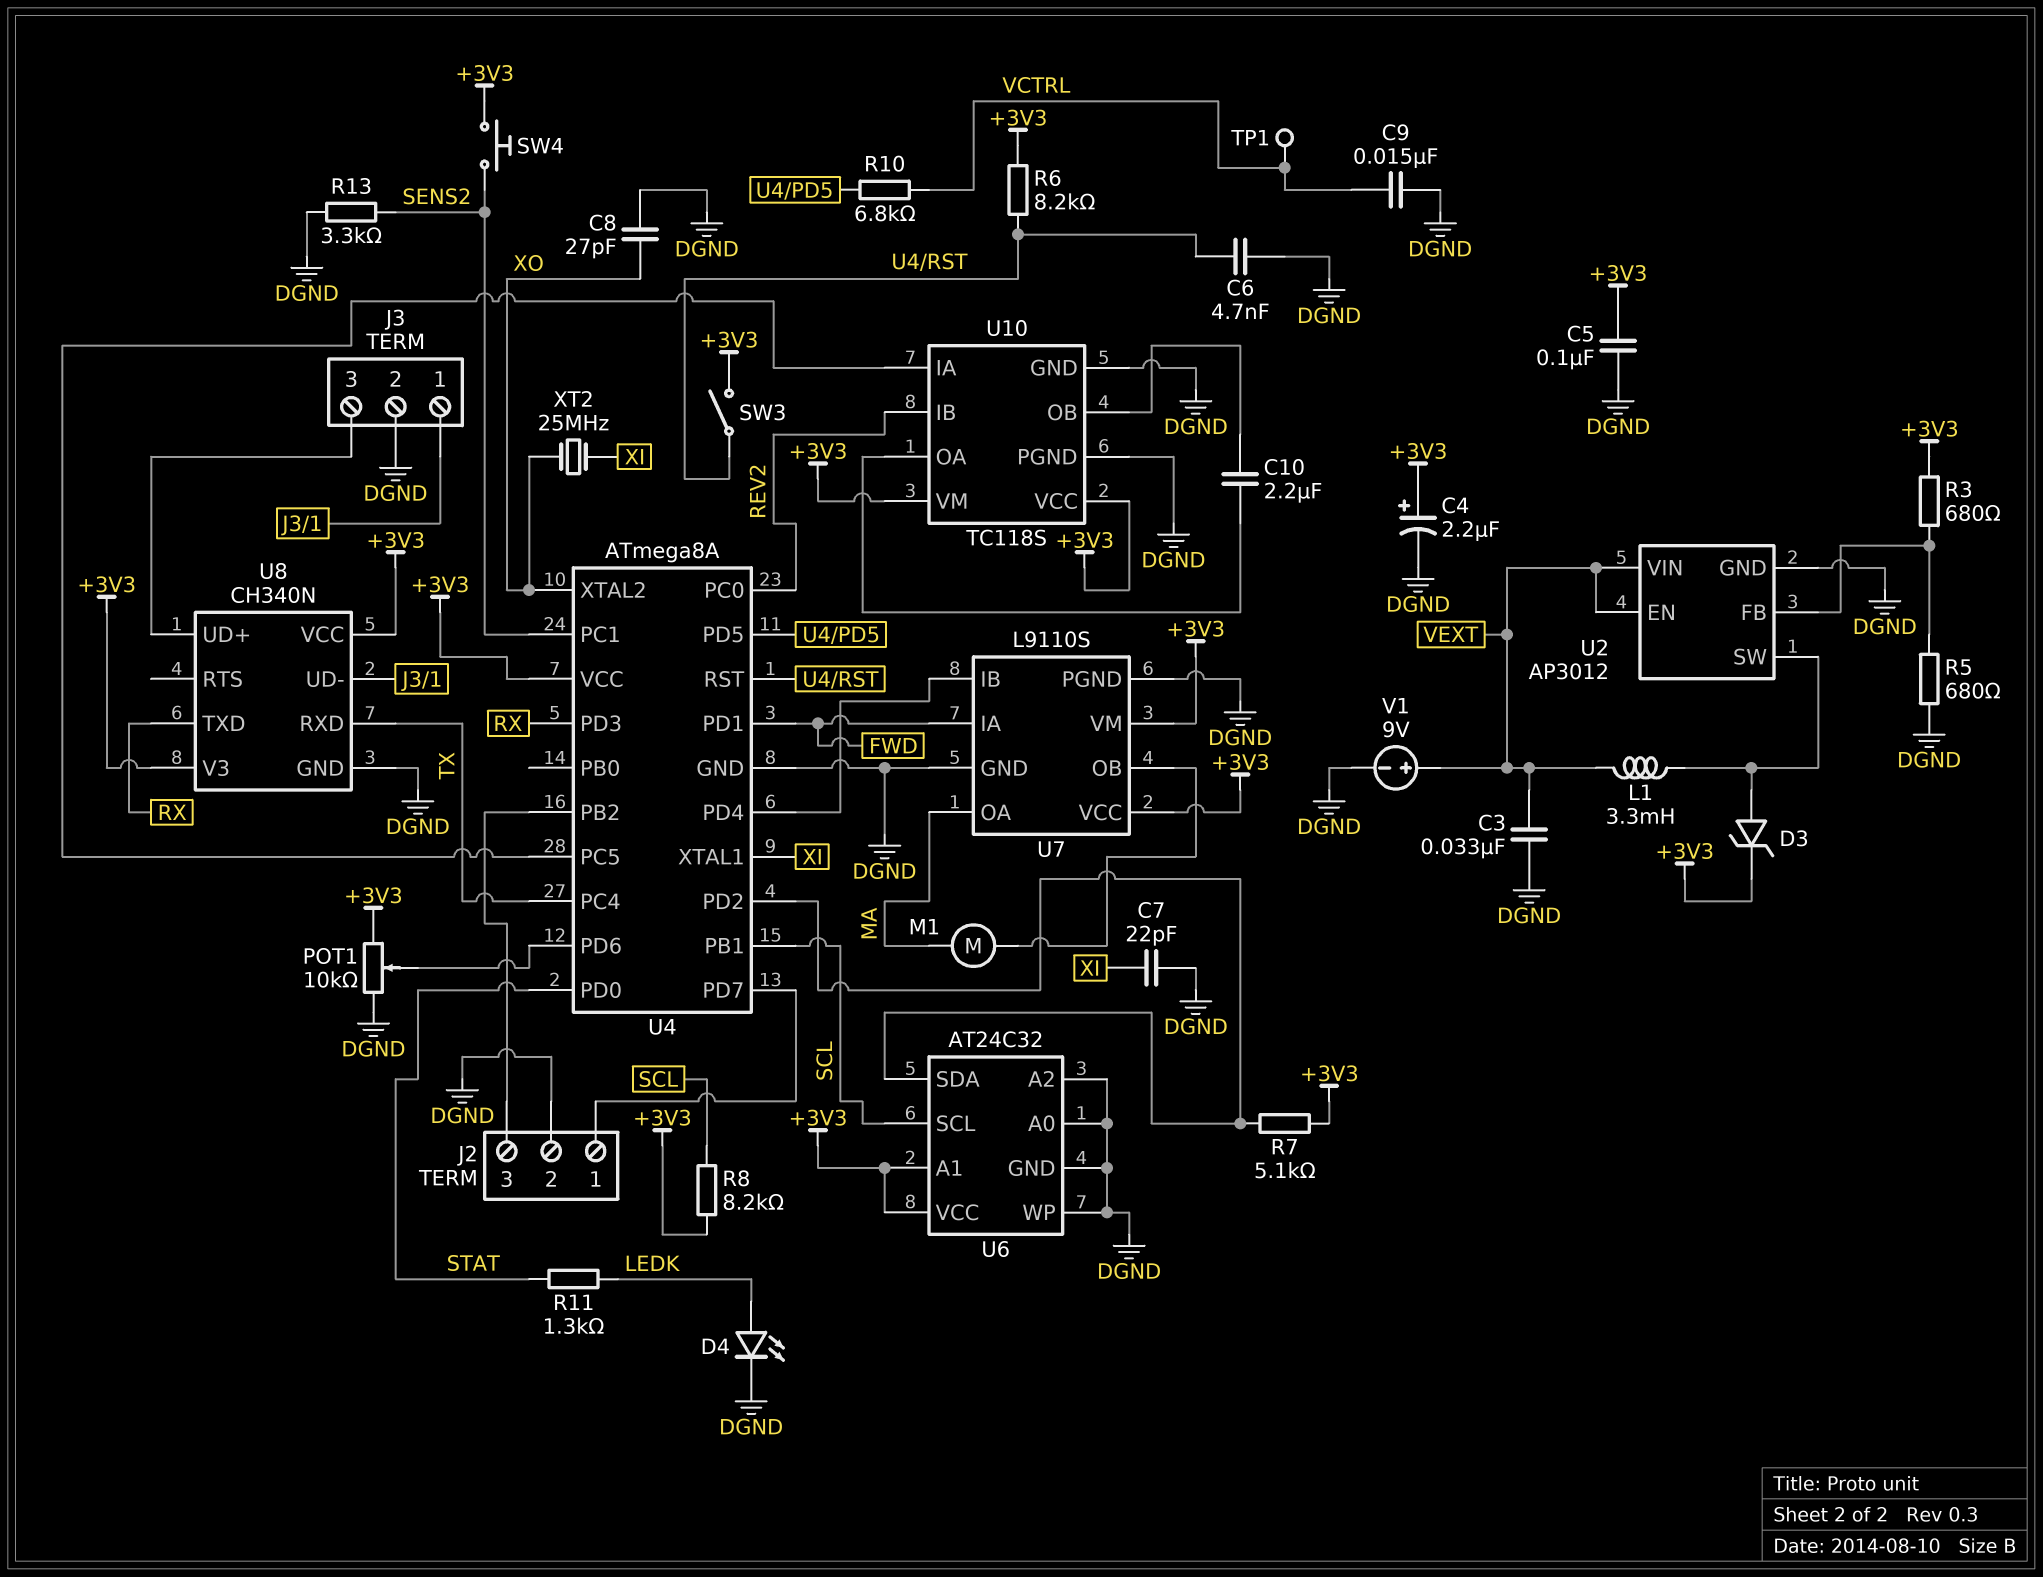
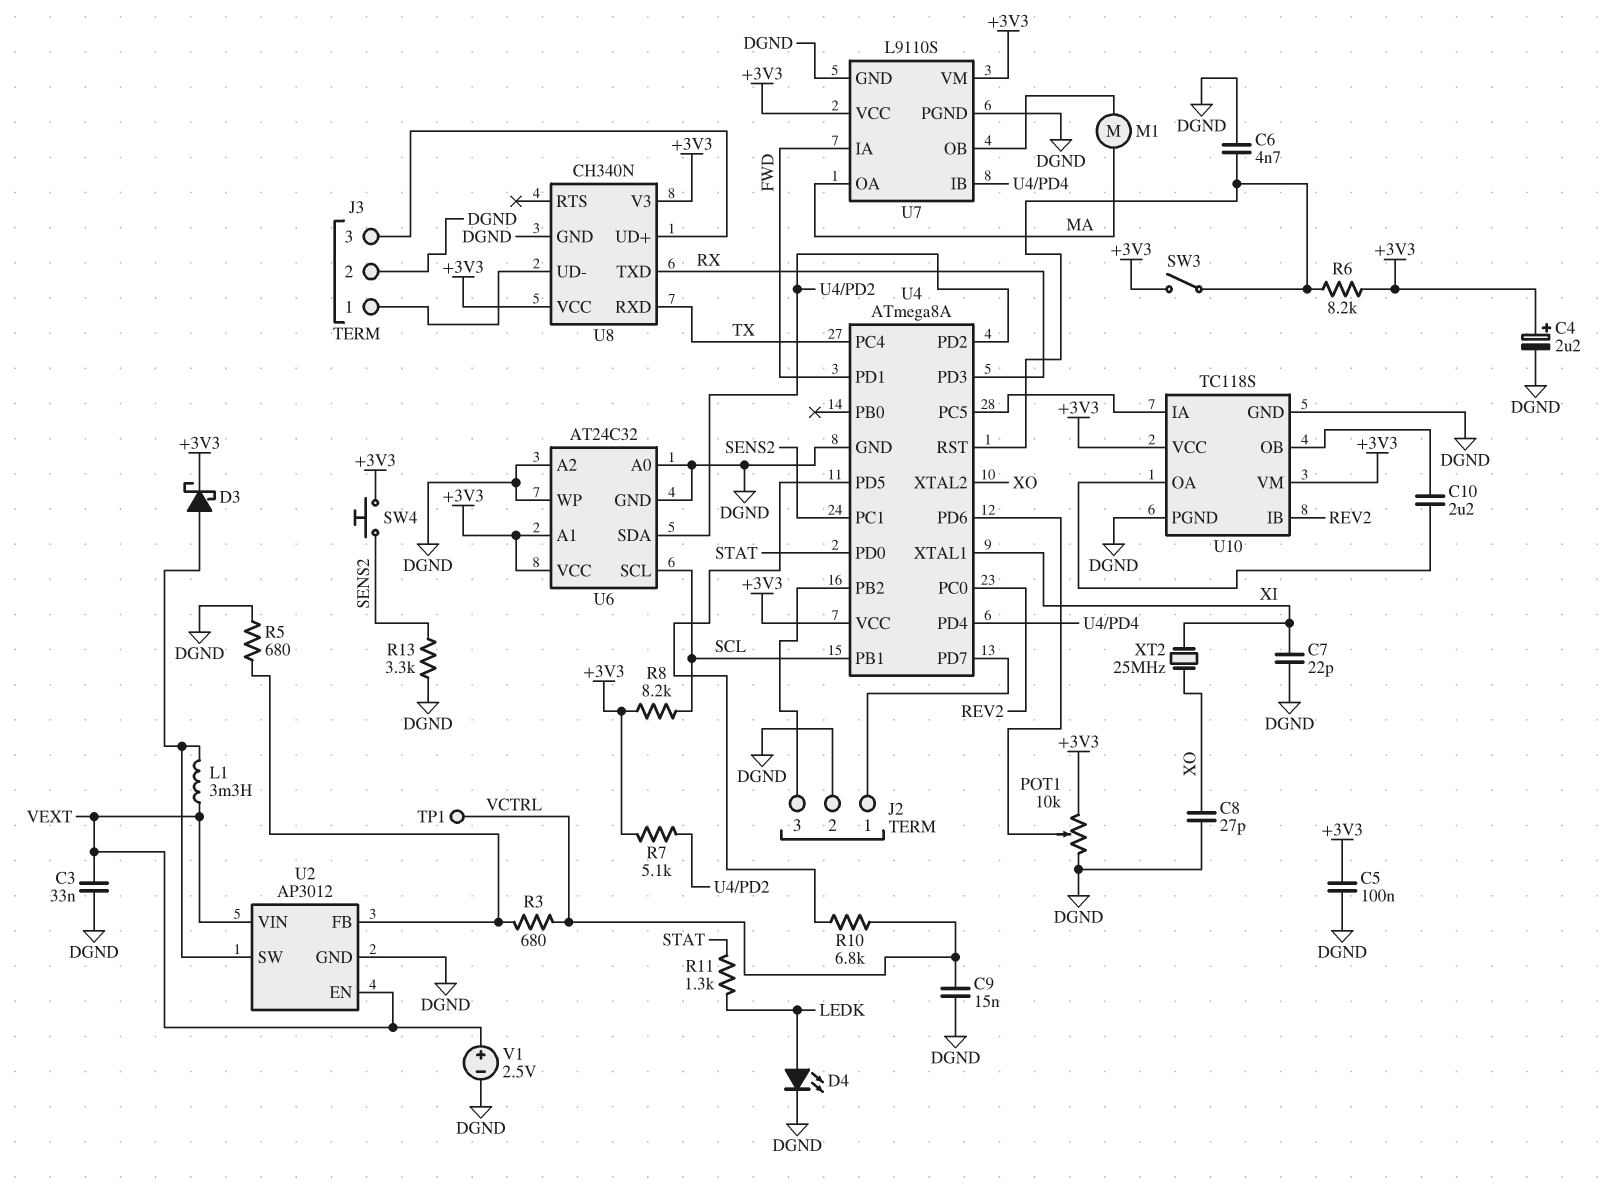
D3: zener (A U2/SW, K +3V3) -> schottky (A U2/SW, K +3V3)
R3: 680 (+3V3, U2/FB) -> 680 (U2/FB, VCTRL)
V1: 9V (plus VEXT, minus DGND) -> 2.5V (plus VEXT, minus DGND)

